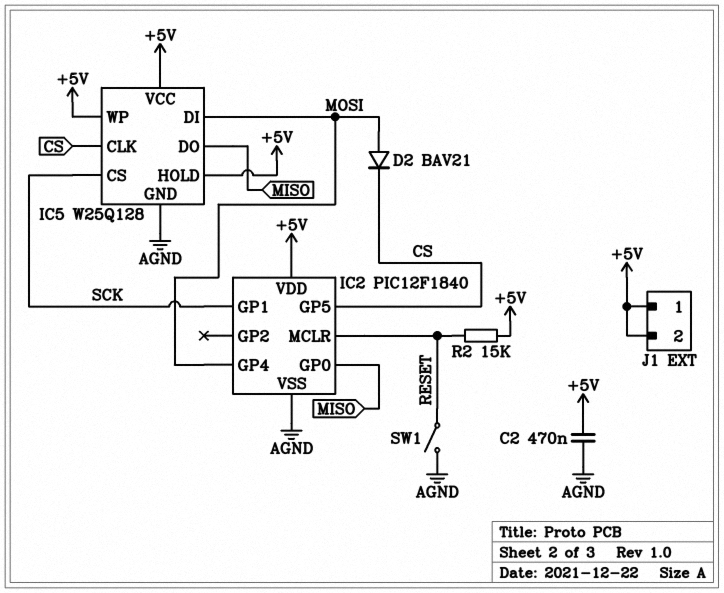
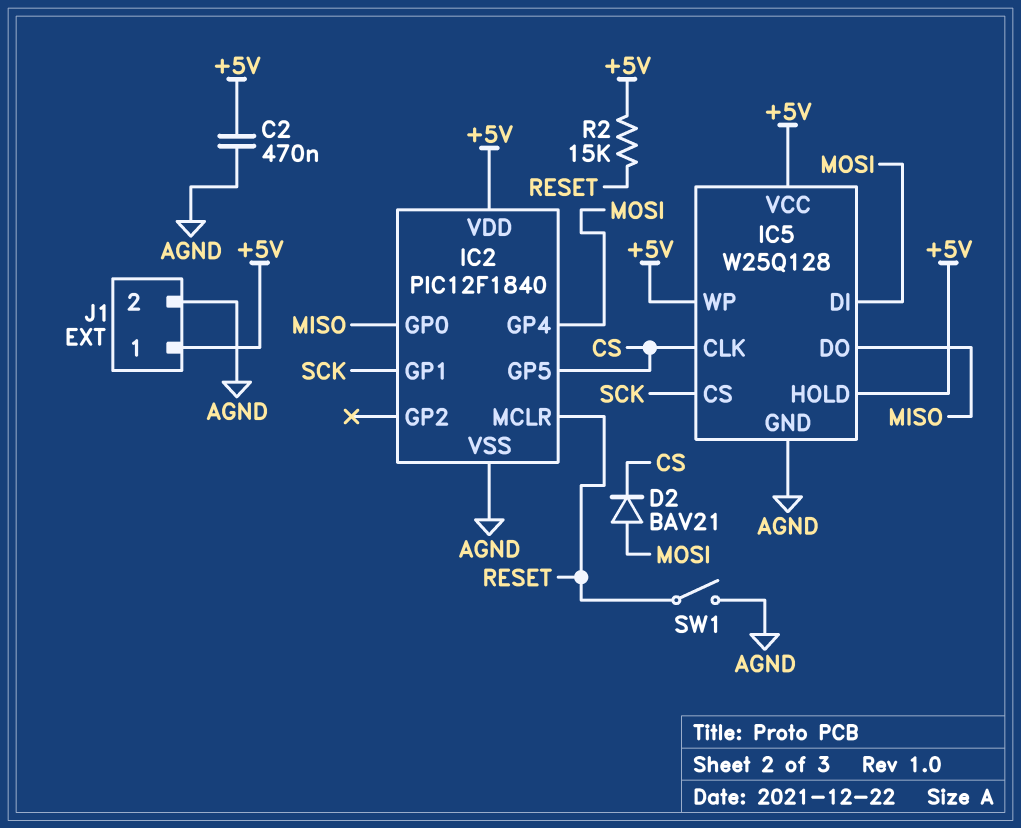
J1 pin 2: +5V -> AGND

